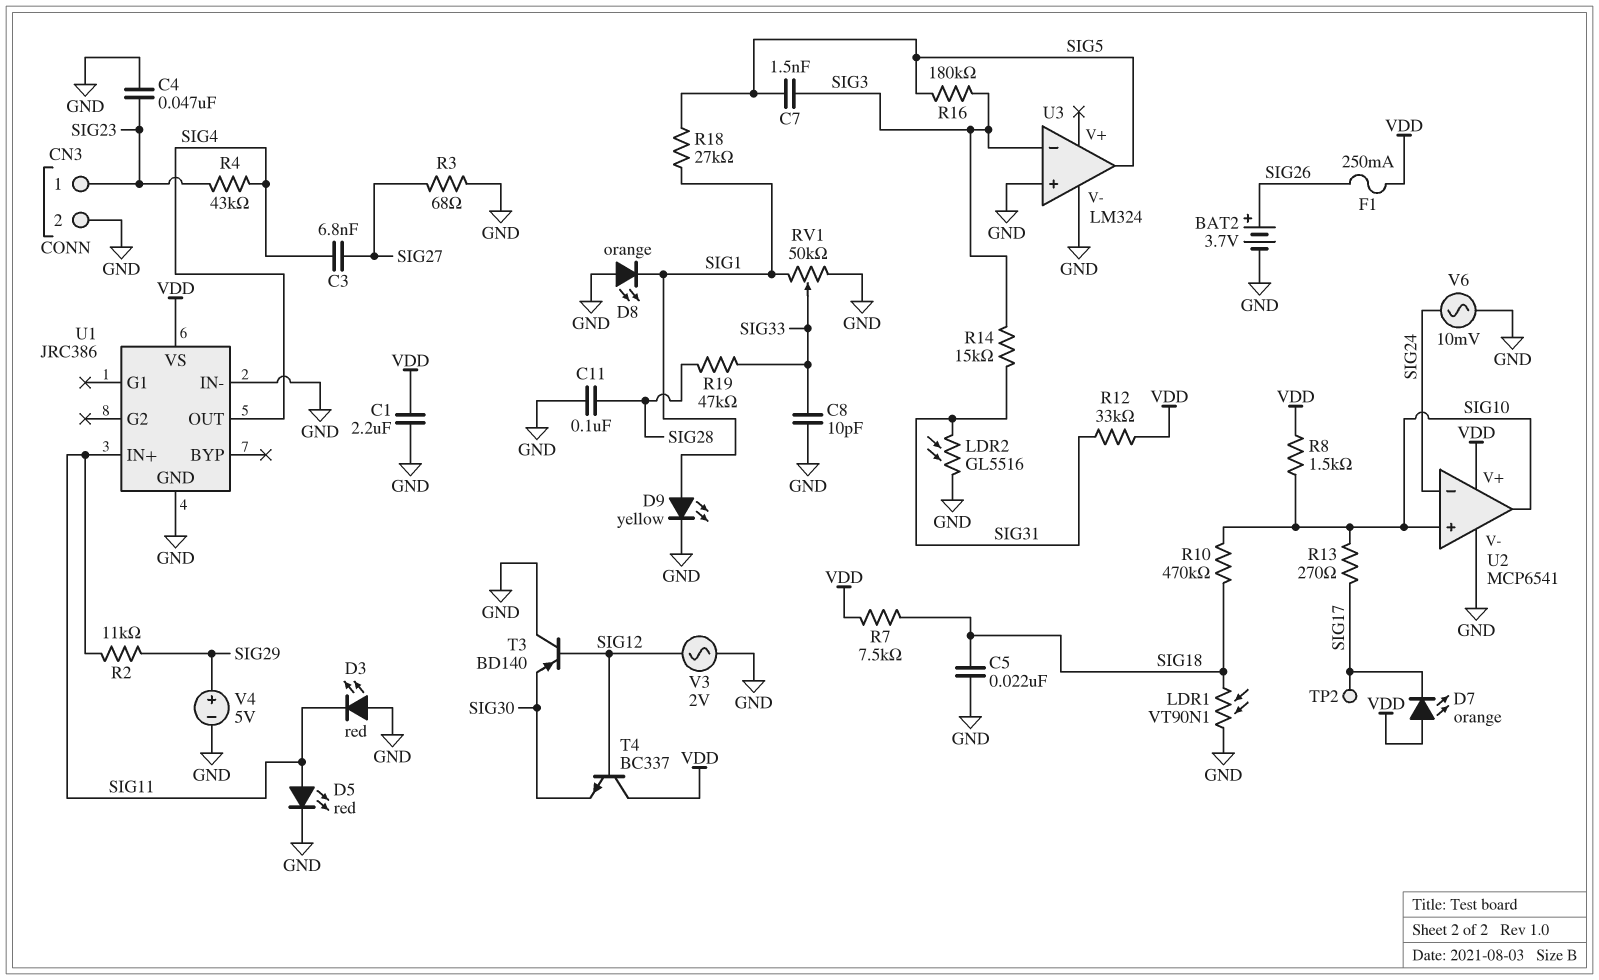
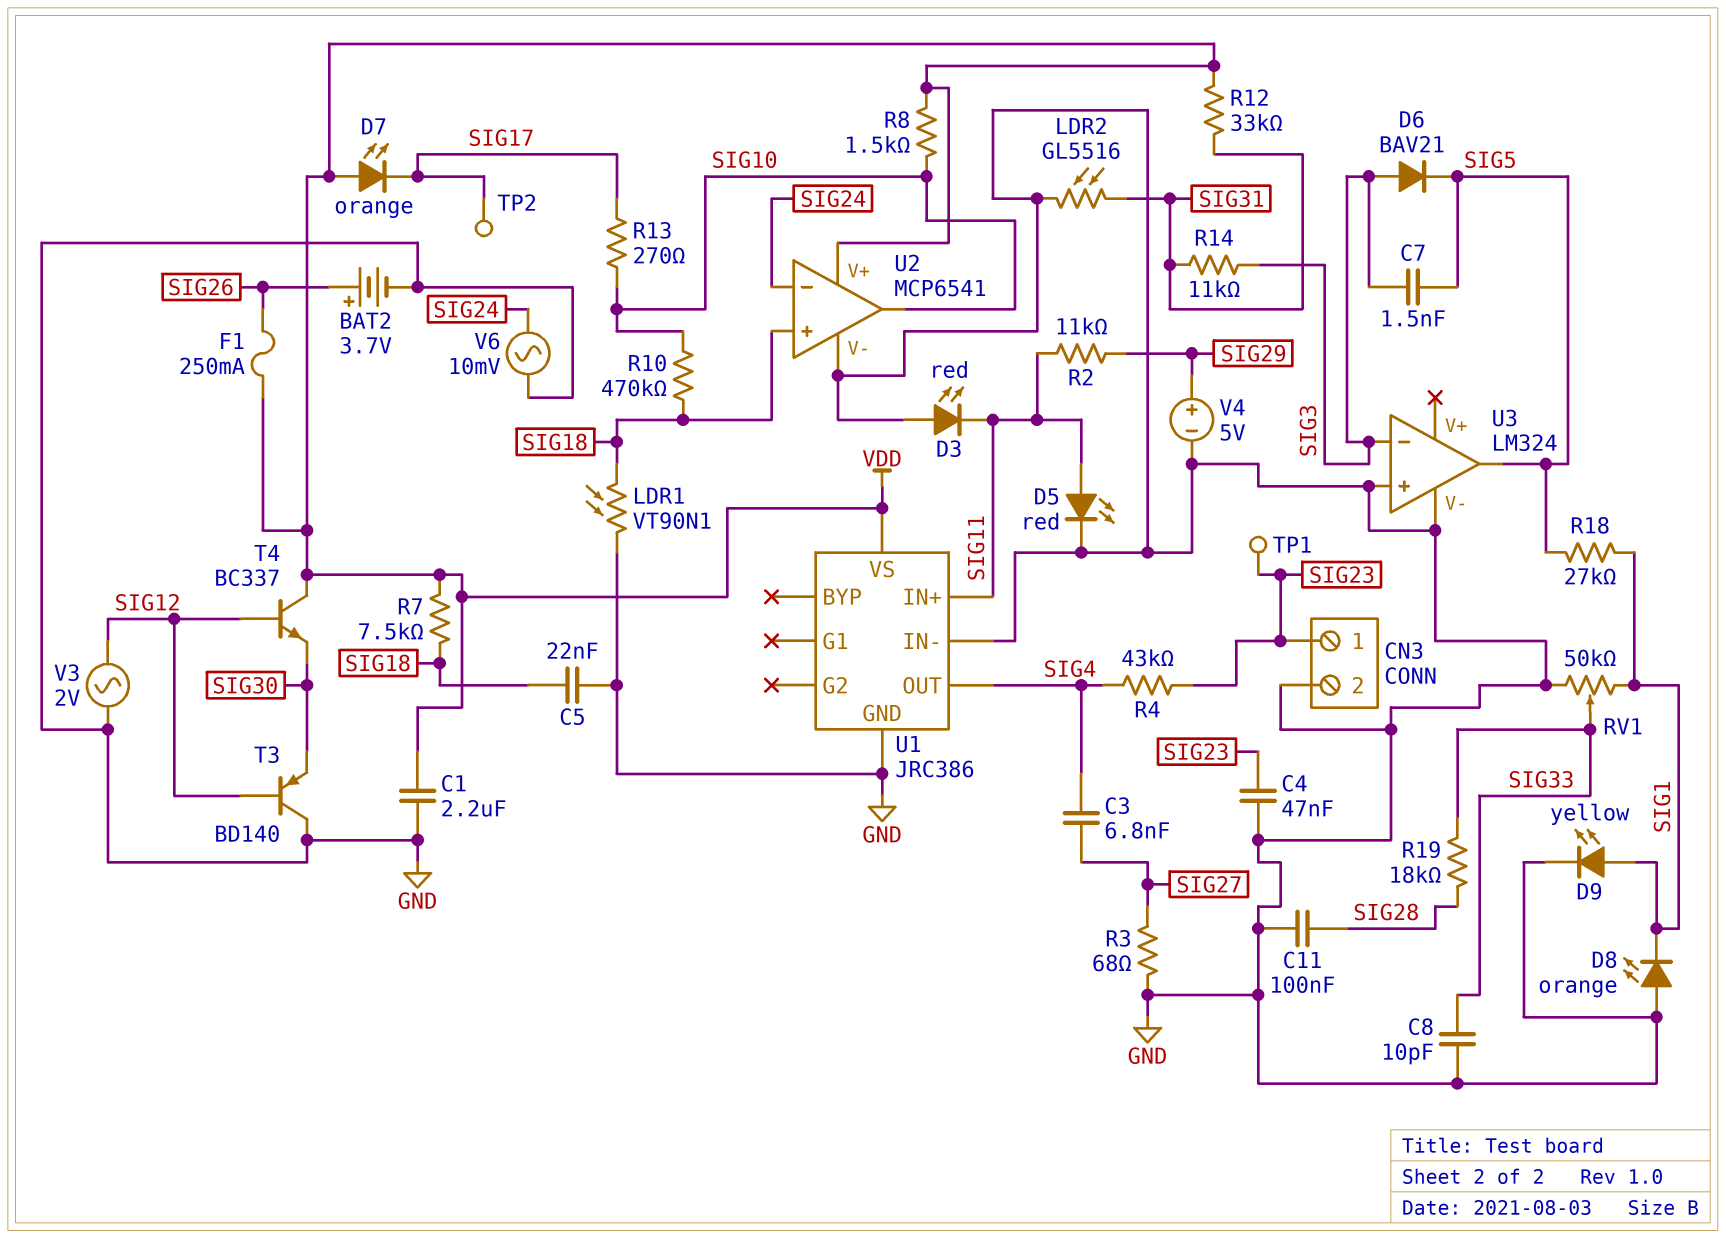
D6: none -> diode BAV21 (A SIG3, K SIG5)
R14: 15k (SIG3, SIG31) -> 11k (SIG3, SIG31)
R16: 180k (SIG3, SIG5) -> none
R19: 47k (SIG28, SIG33) -> 18k (SIG28, SIG33)
TP1: none -> test point (SIG23)
U2 pin in+: SIG10 -> SIG18

